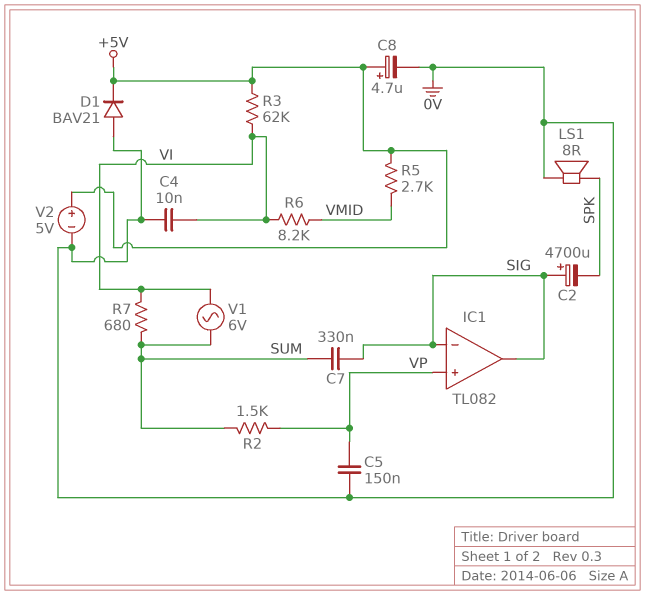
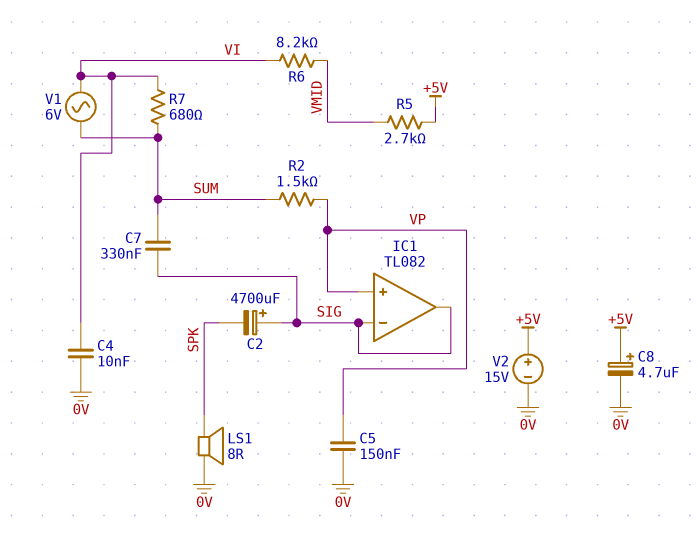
D1: diode BAV21 (A 0V, K +5V) -> none
R3: 62k (+5V, VI) -> none
V2: 5V (plus +5V, minus 0V) -> 15V (plus +5V, minus 0V)

